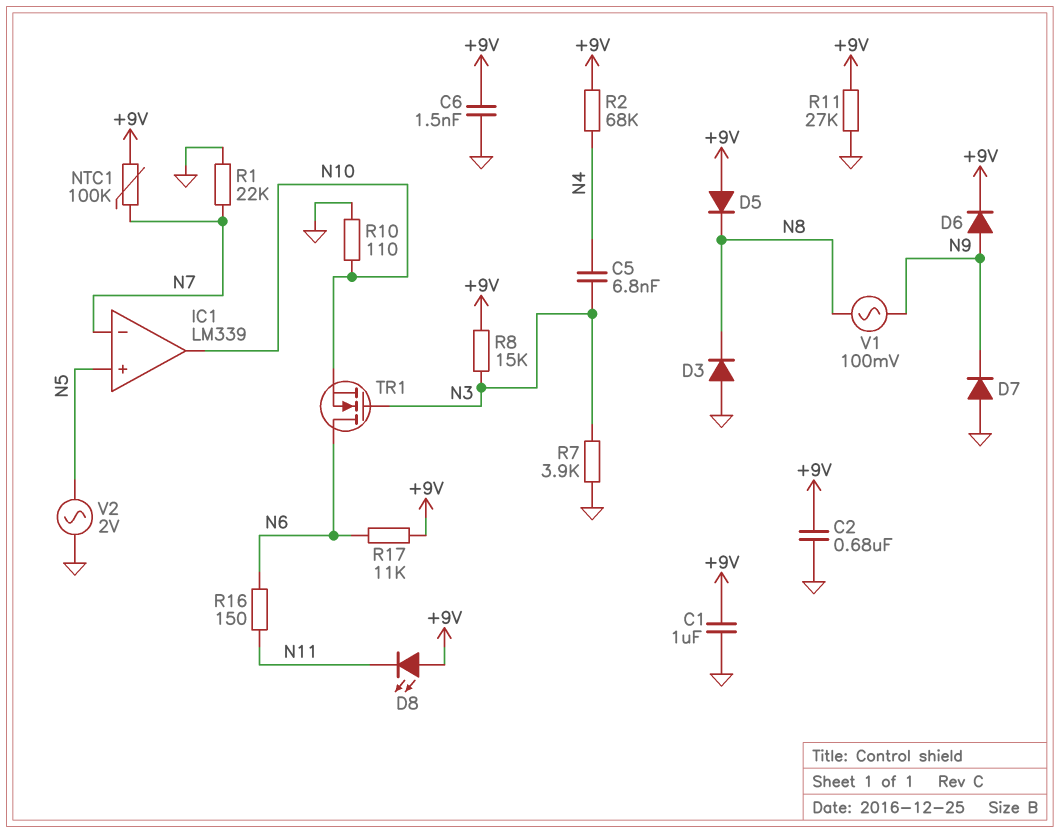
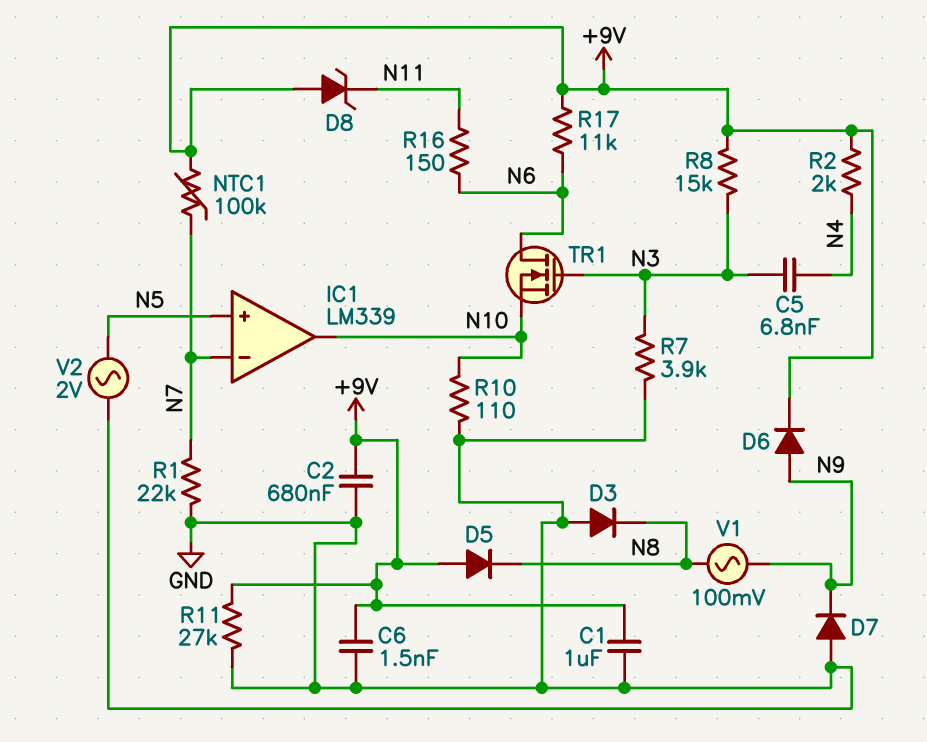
D8: LED (A +9V, K N11) -> zener (A +9V, K N11)
R2: 68k (+9V, N4) -> 2k (+9V, N4)

